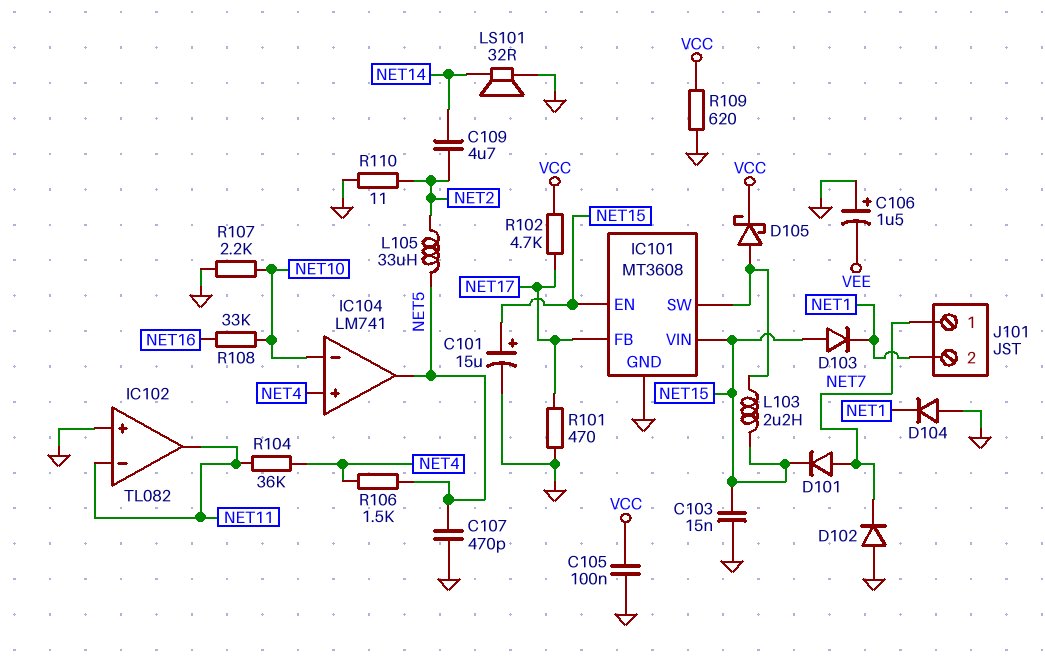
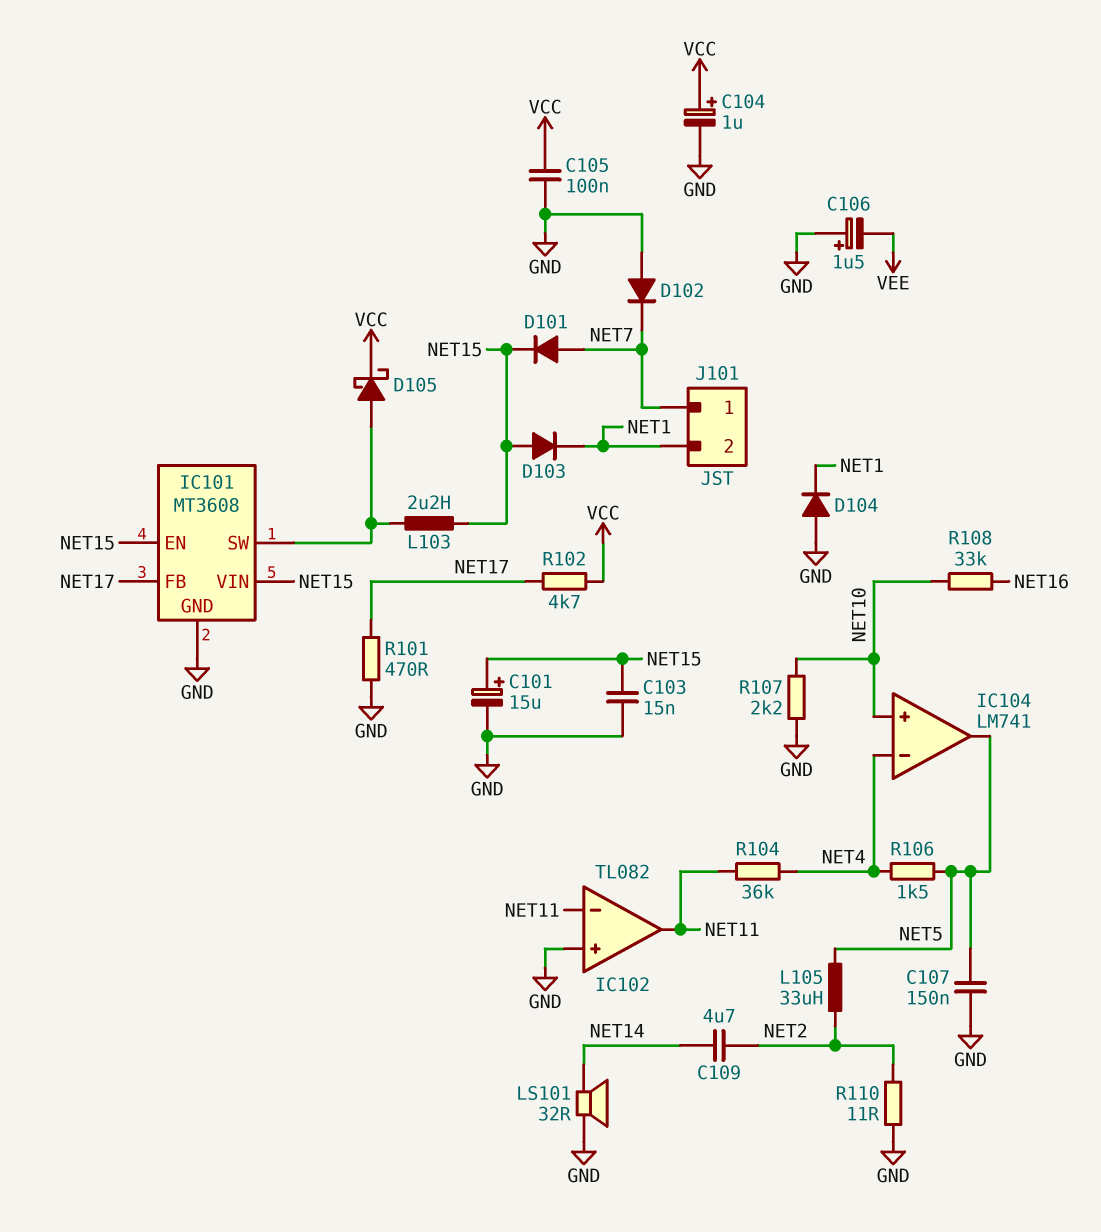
C104: none -> 1uF (plus VCC, minus GND)
C107: 470pF (GND, NET5) -> 150nF (GND, NET5)
IC104 pin in+: NET4 -> NET10
IC104 pin in-: NET10 -> NET4
R109: 620 (GND, VCC) -> none

